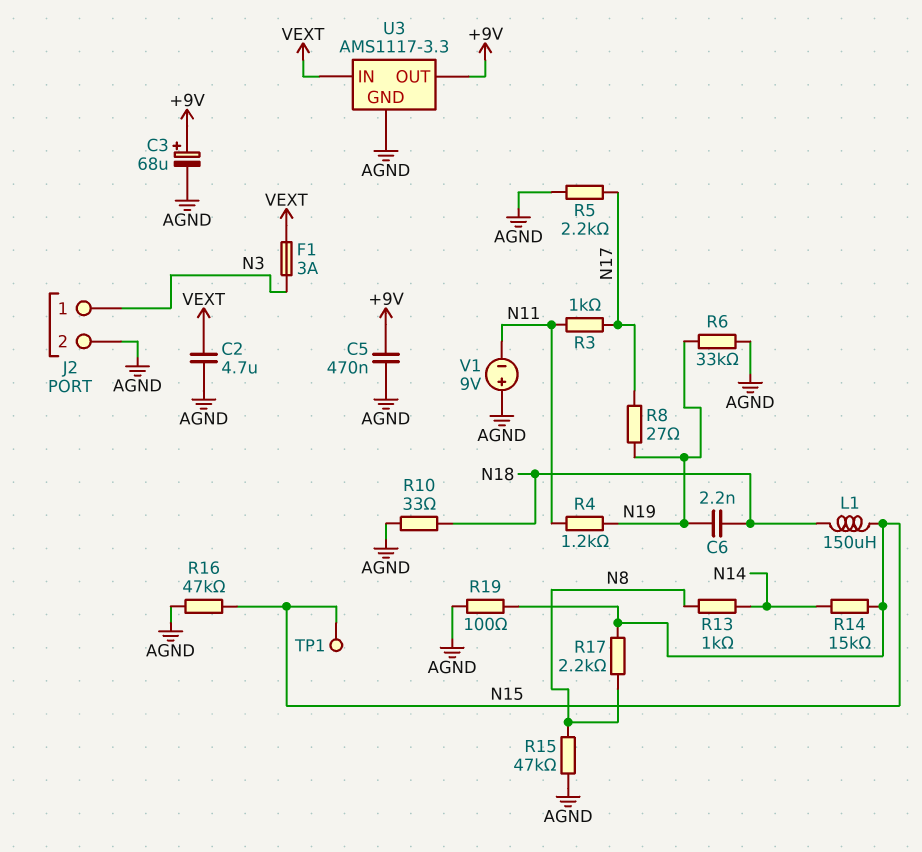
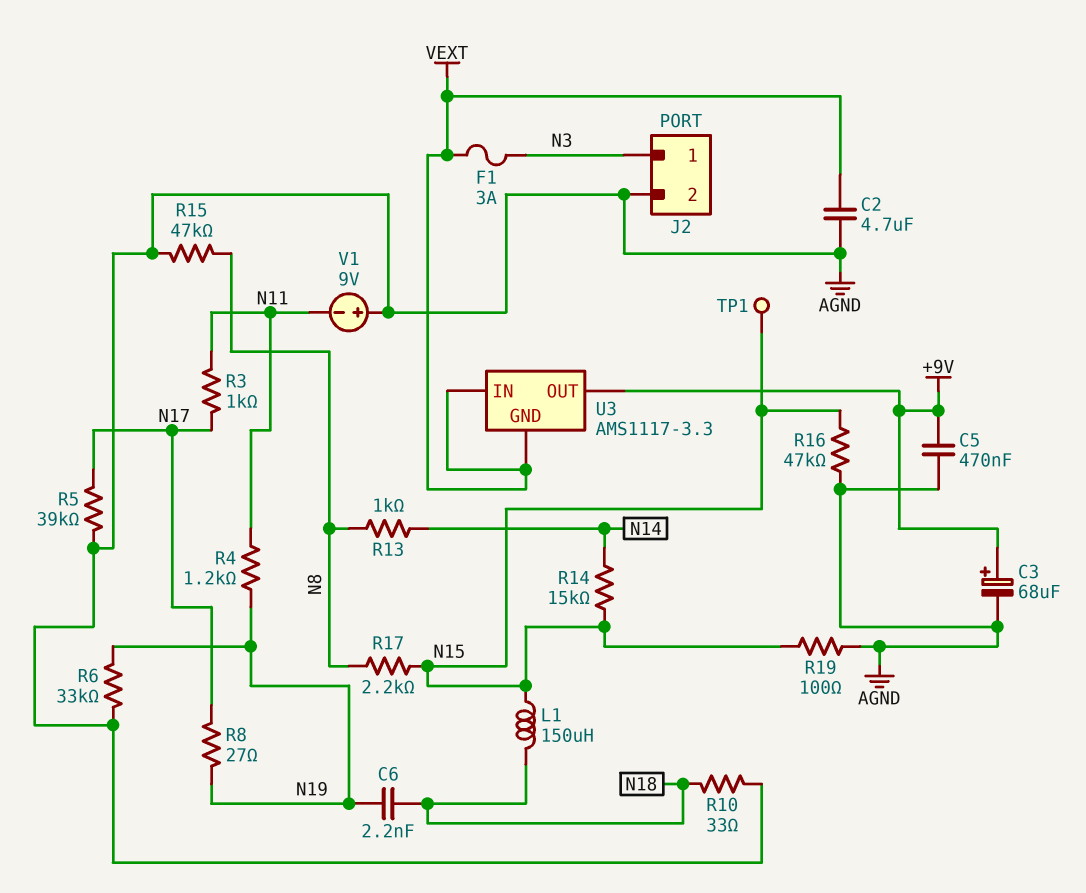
R5: 2.2k (AGND, N17) -> 39k (AGND, N17)
U3 pin GND: AGND -> VEXT

